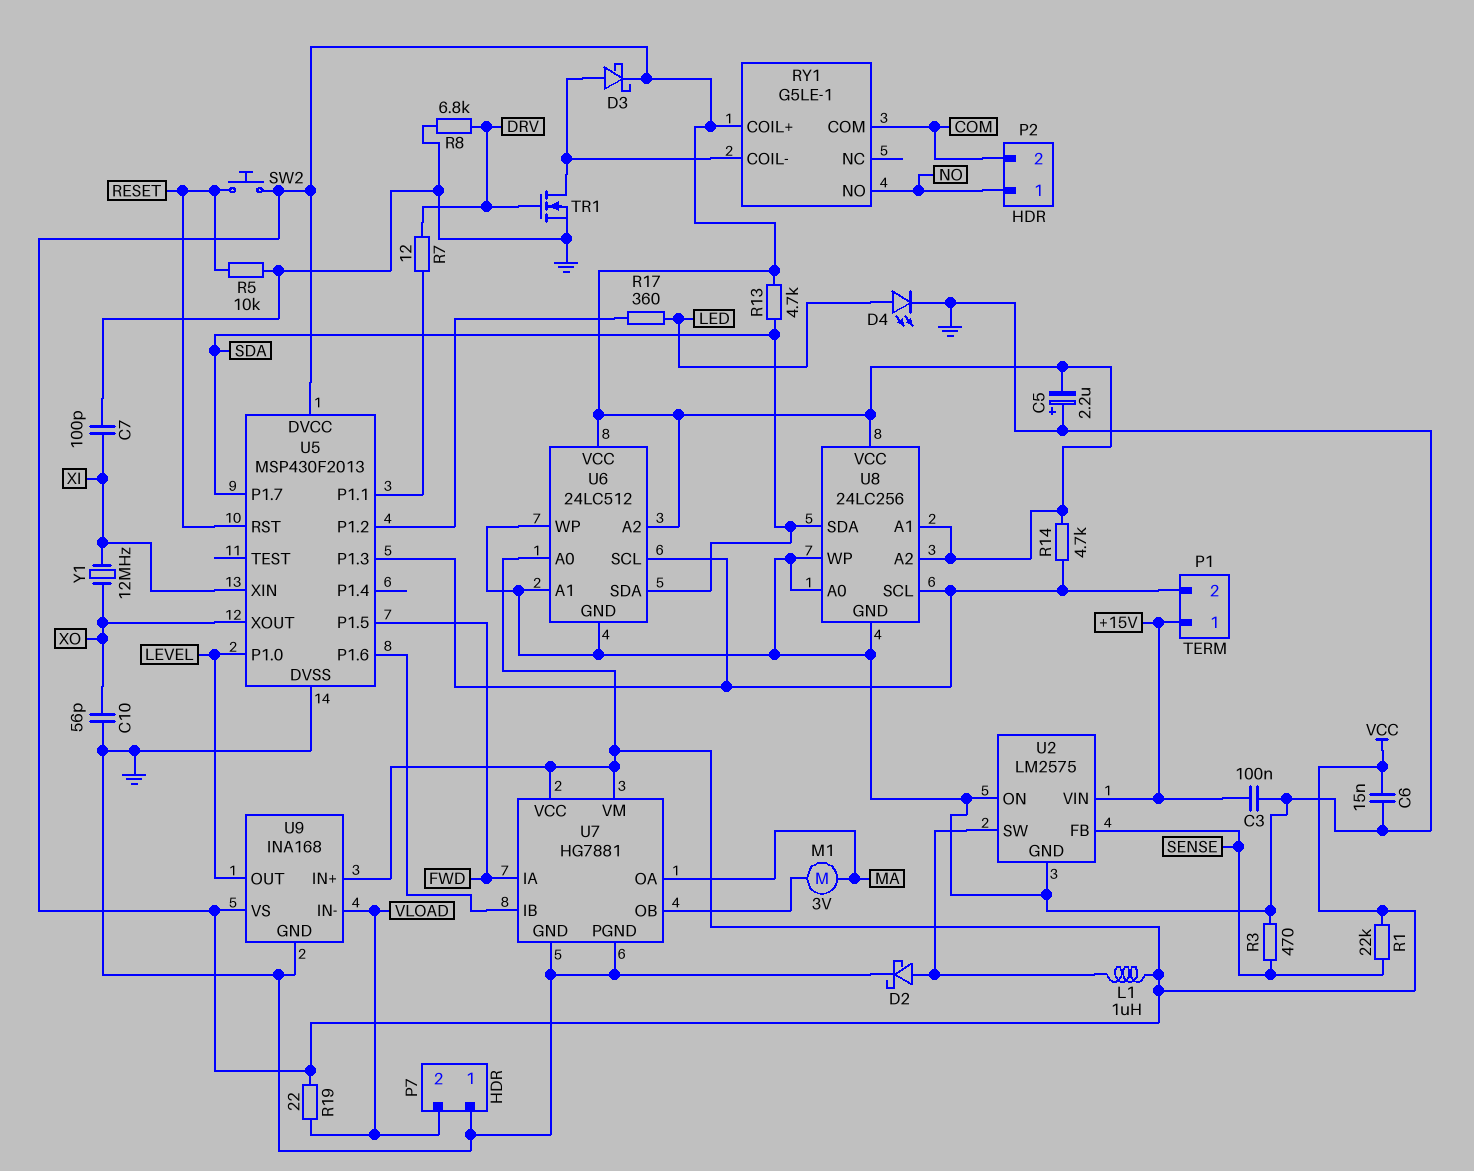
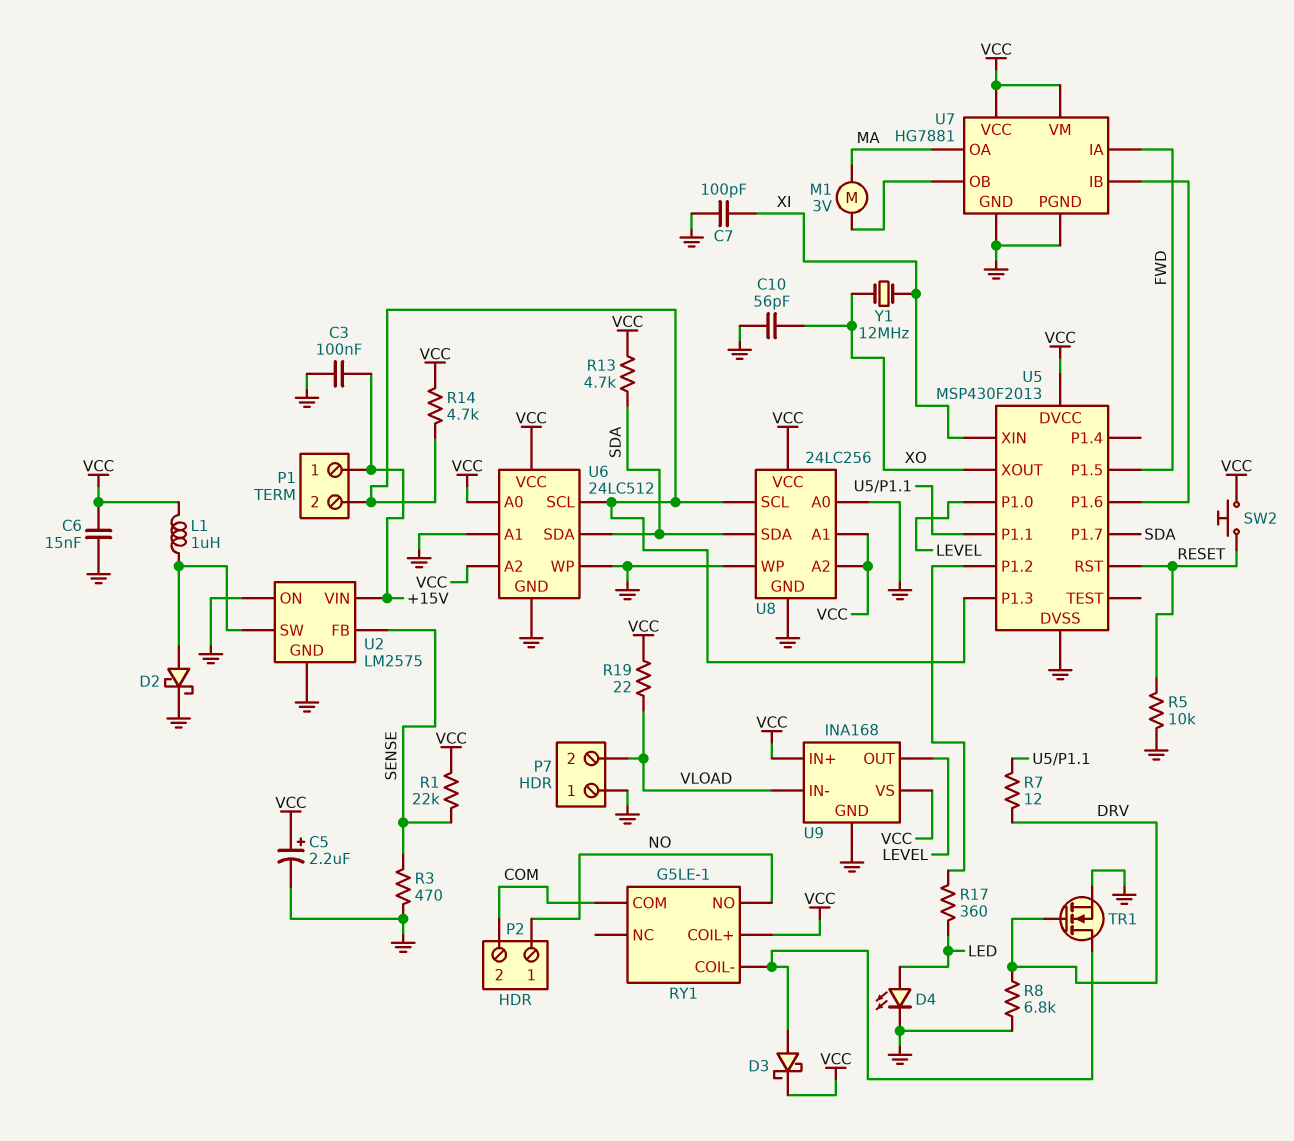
C5: 2.2uF (plus GND, minus VCC) -> 2.2uF (plus VCC, minus GND)

